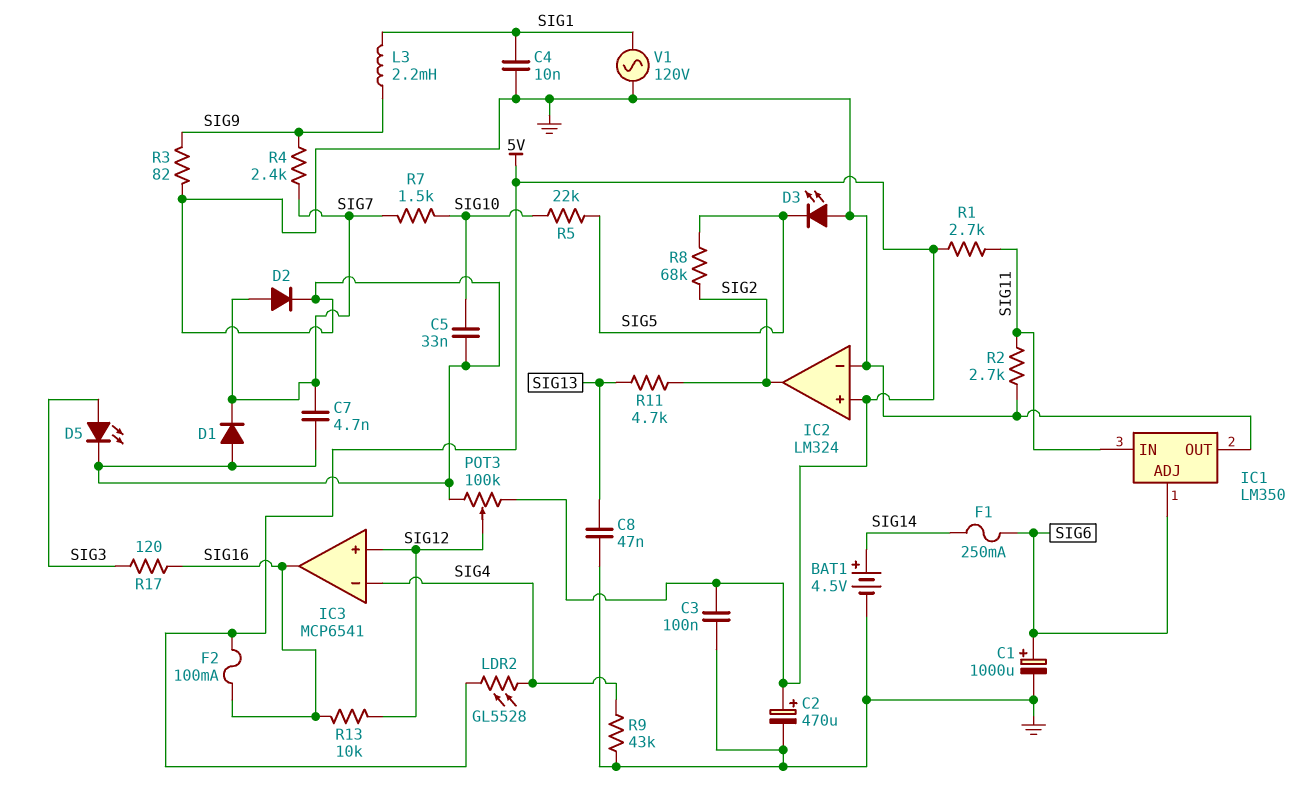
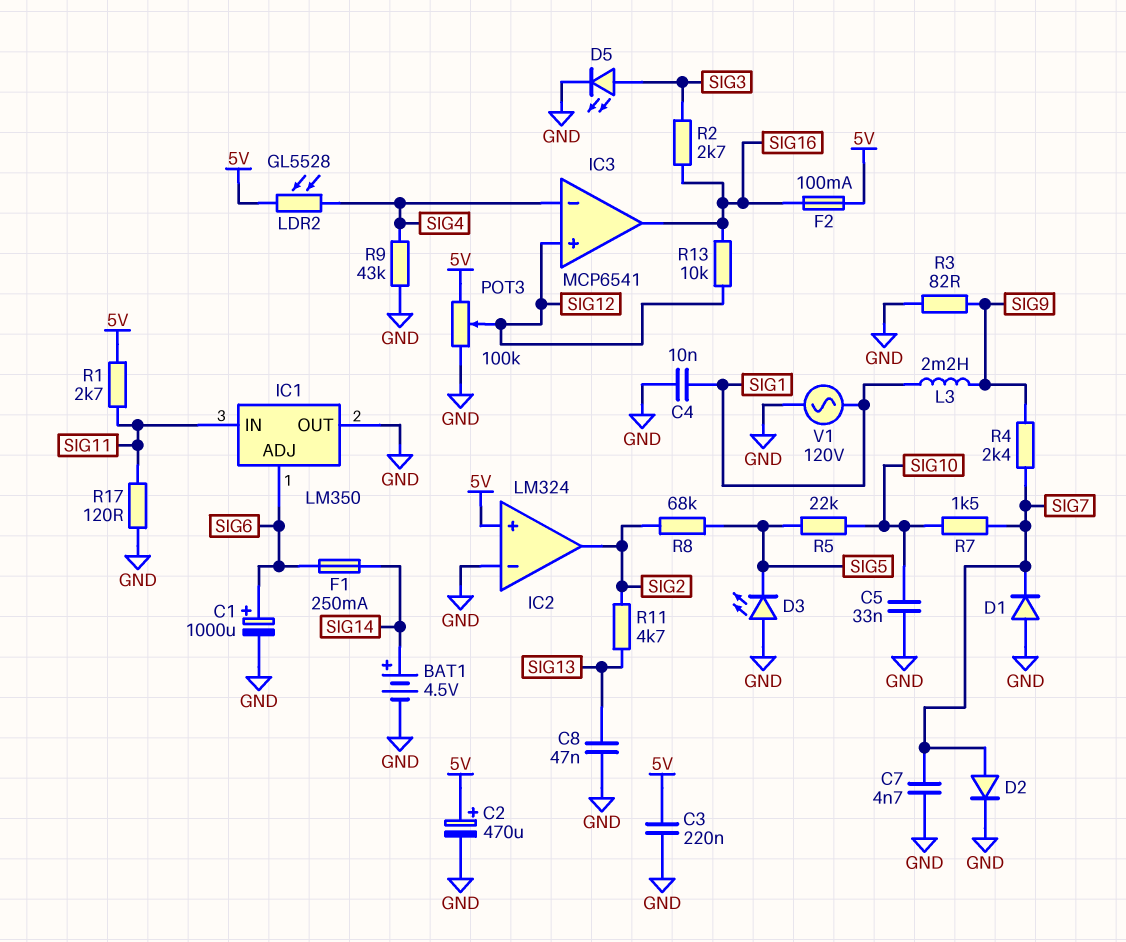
C3: 100nF (5V, GND) -> 220nF (5V, GND)
R2: 2.7k (GND, SIG11) -> 2.7k (SIG3, SIG16)
R17: 120 (SIG3, SIG16) -> 120 (GND, SIG11)

